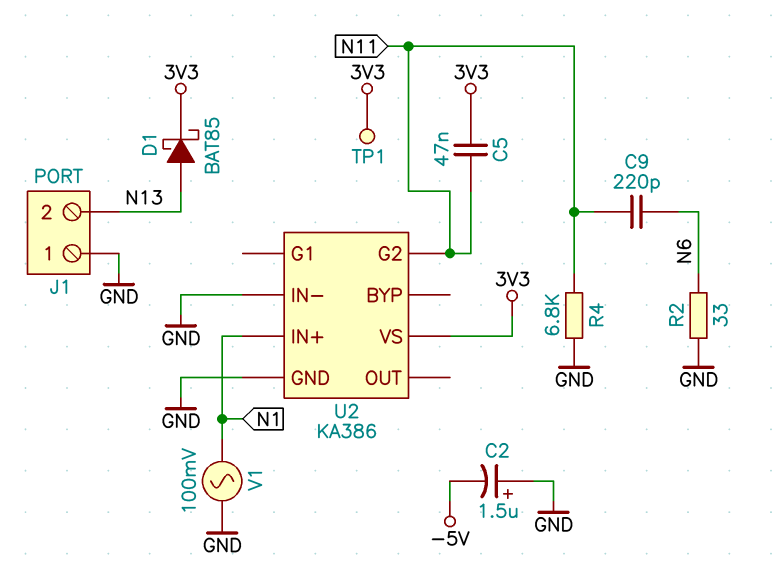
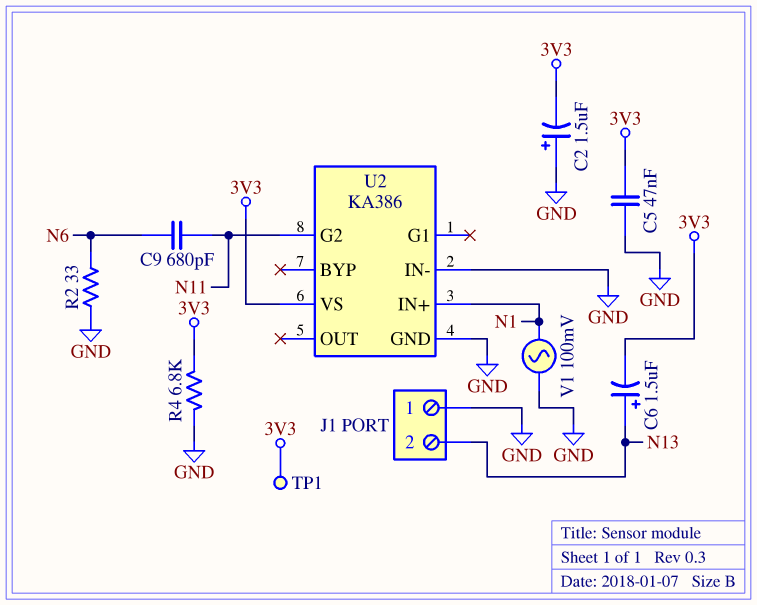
C2: 1.5uF (plus GND, minus -5V) -> 1.5uF (plus GND, minus 3V3)
C5: 47nF (3V3, N11) -> 47nF (3V3, GND)
C6: none -> 1.5uF (plus N13, minus 3V3)
C9: 220pF (N6, N11) -> 680pF (N6, N11)
D1: schottky BAT85 (A N13, K 3V3) -> none
R4: 6.8k (GND, N11) -> 6.8k (3V3, GND)

